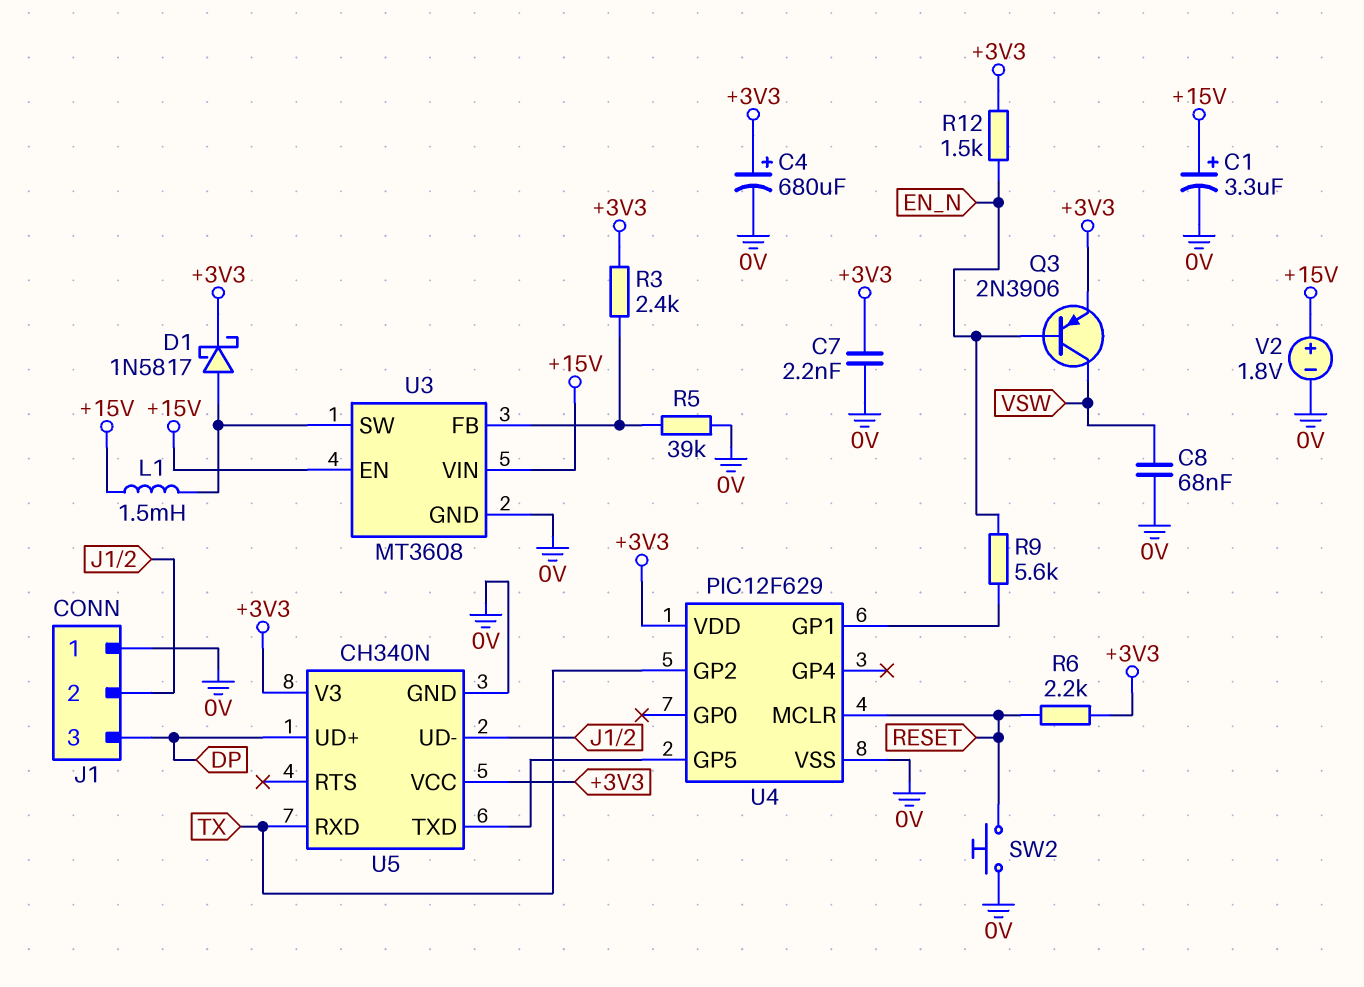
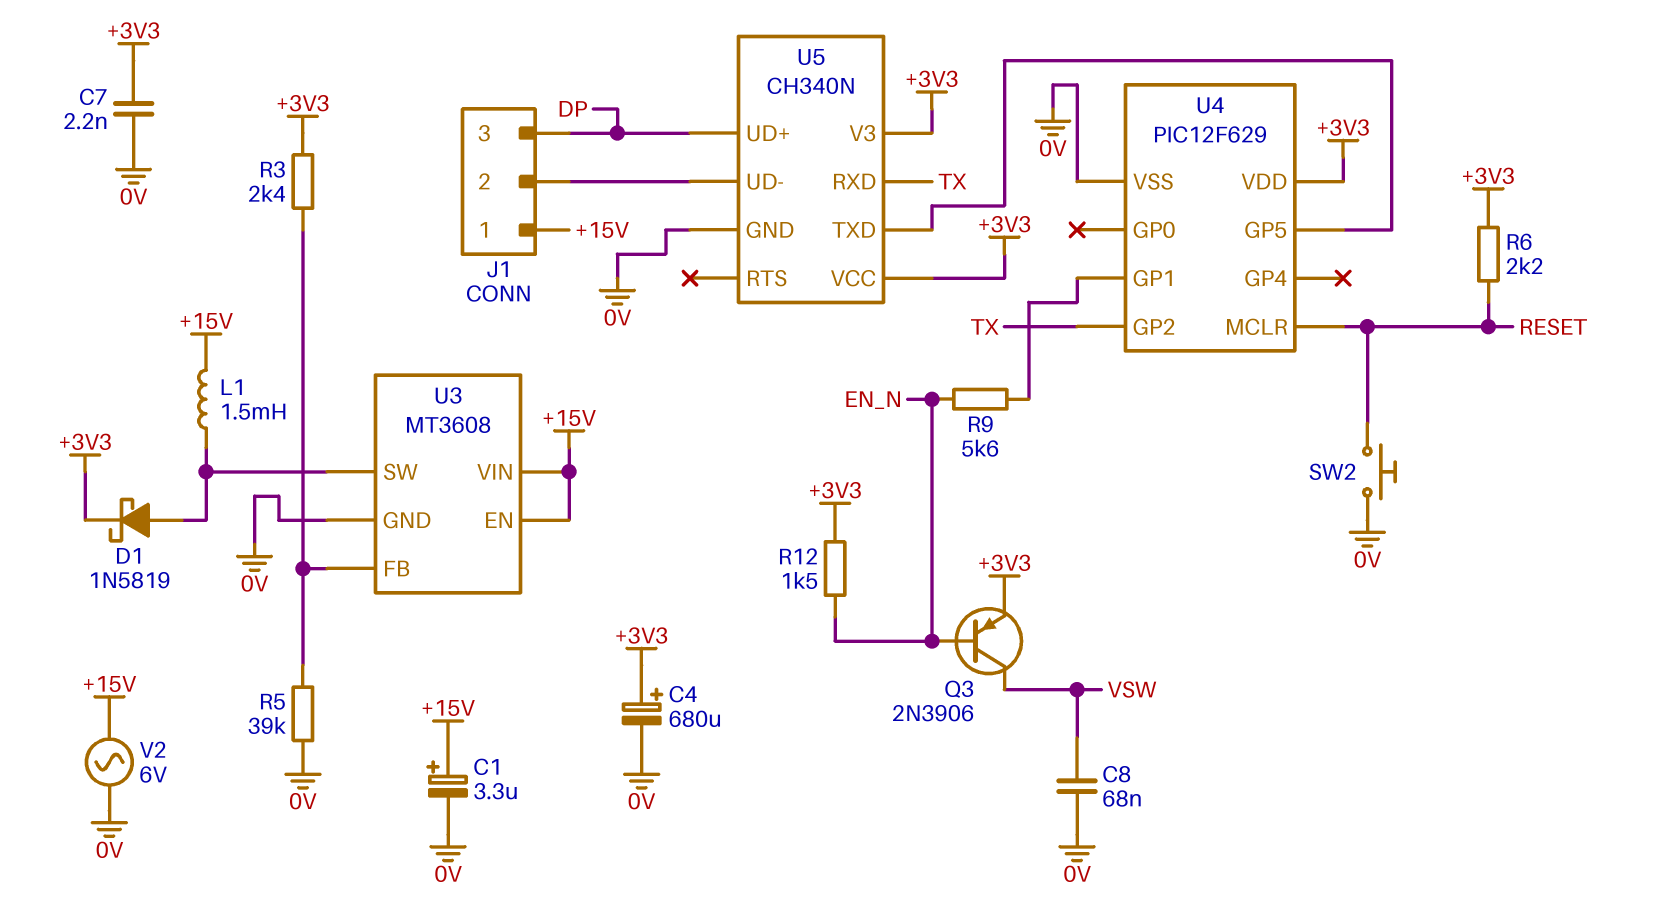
D1: schottky 1N5817 (A U3/SW, K +3V3) -> schottky 1N5819 (A U3/SW, K +3V3)
J1 pin 1: 0V -> +15V
V2: 1.8V (plus +15V, minus 0V) -> AC 6V (+15V, 0V)

